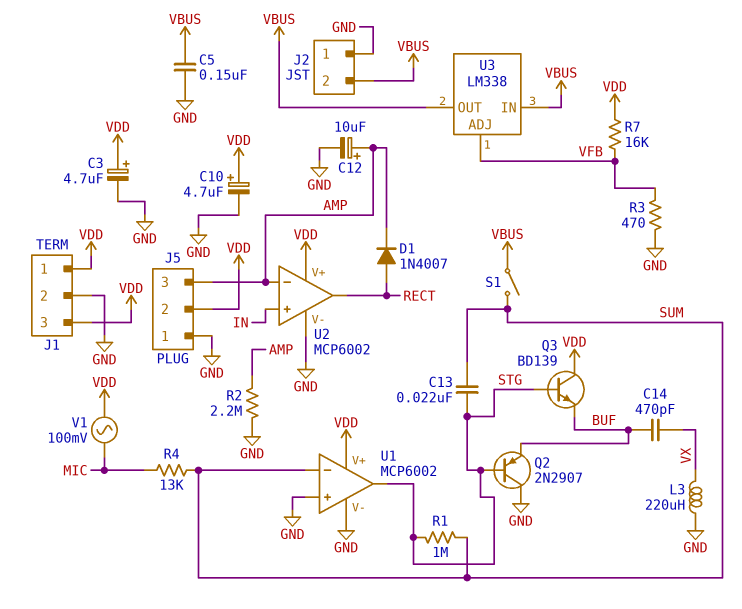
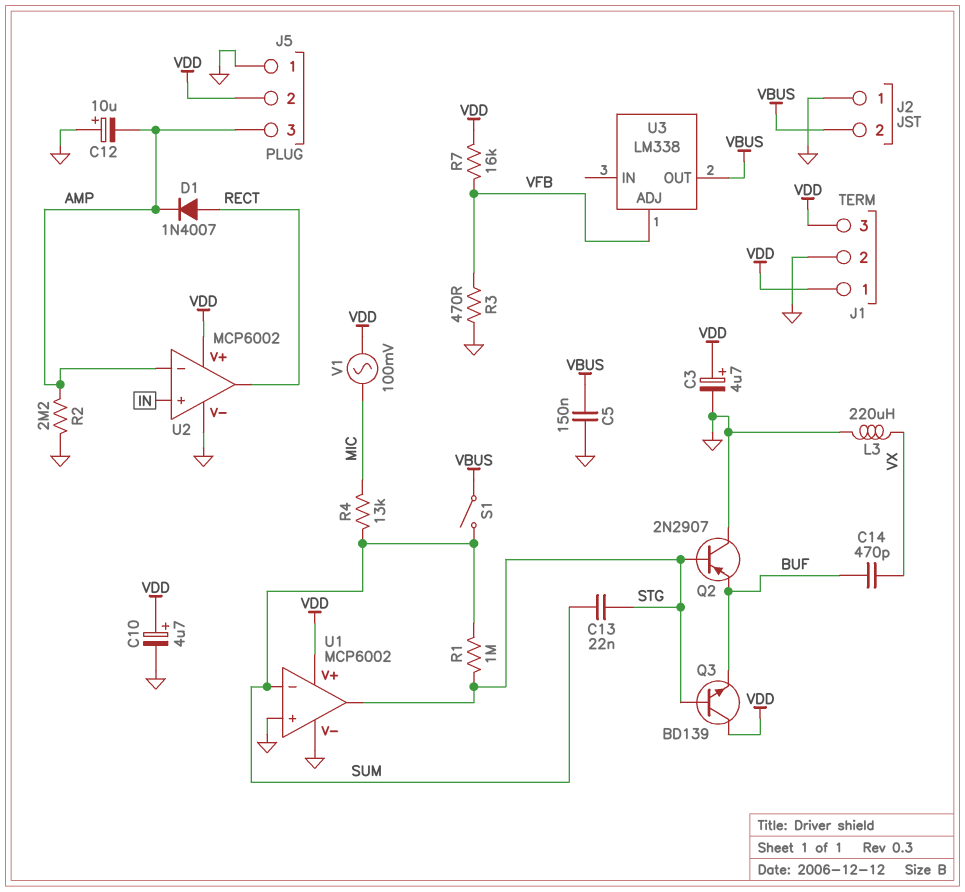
C12: 10uF (plus AMP, minus GND) -> 10uF (plus GND, minus AMP)
U3 pin IN: VBUS -> none

